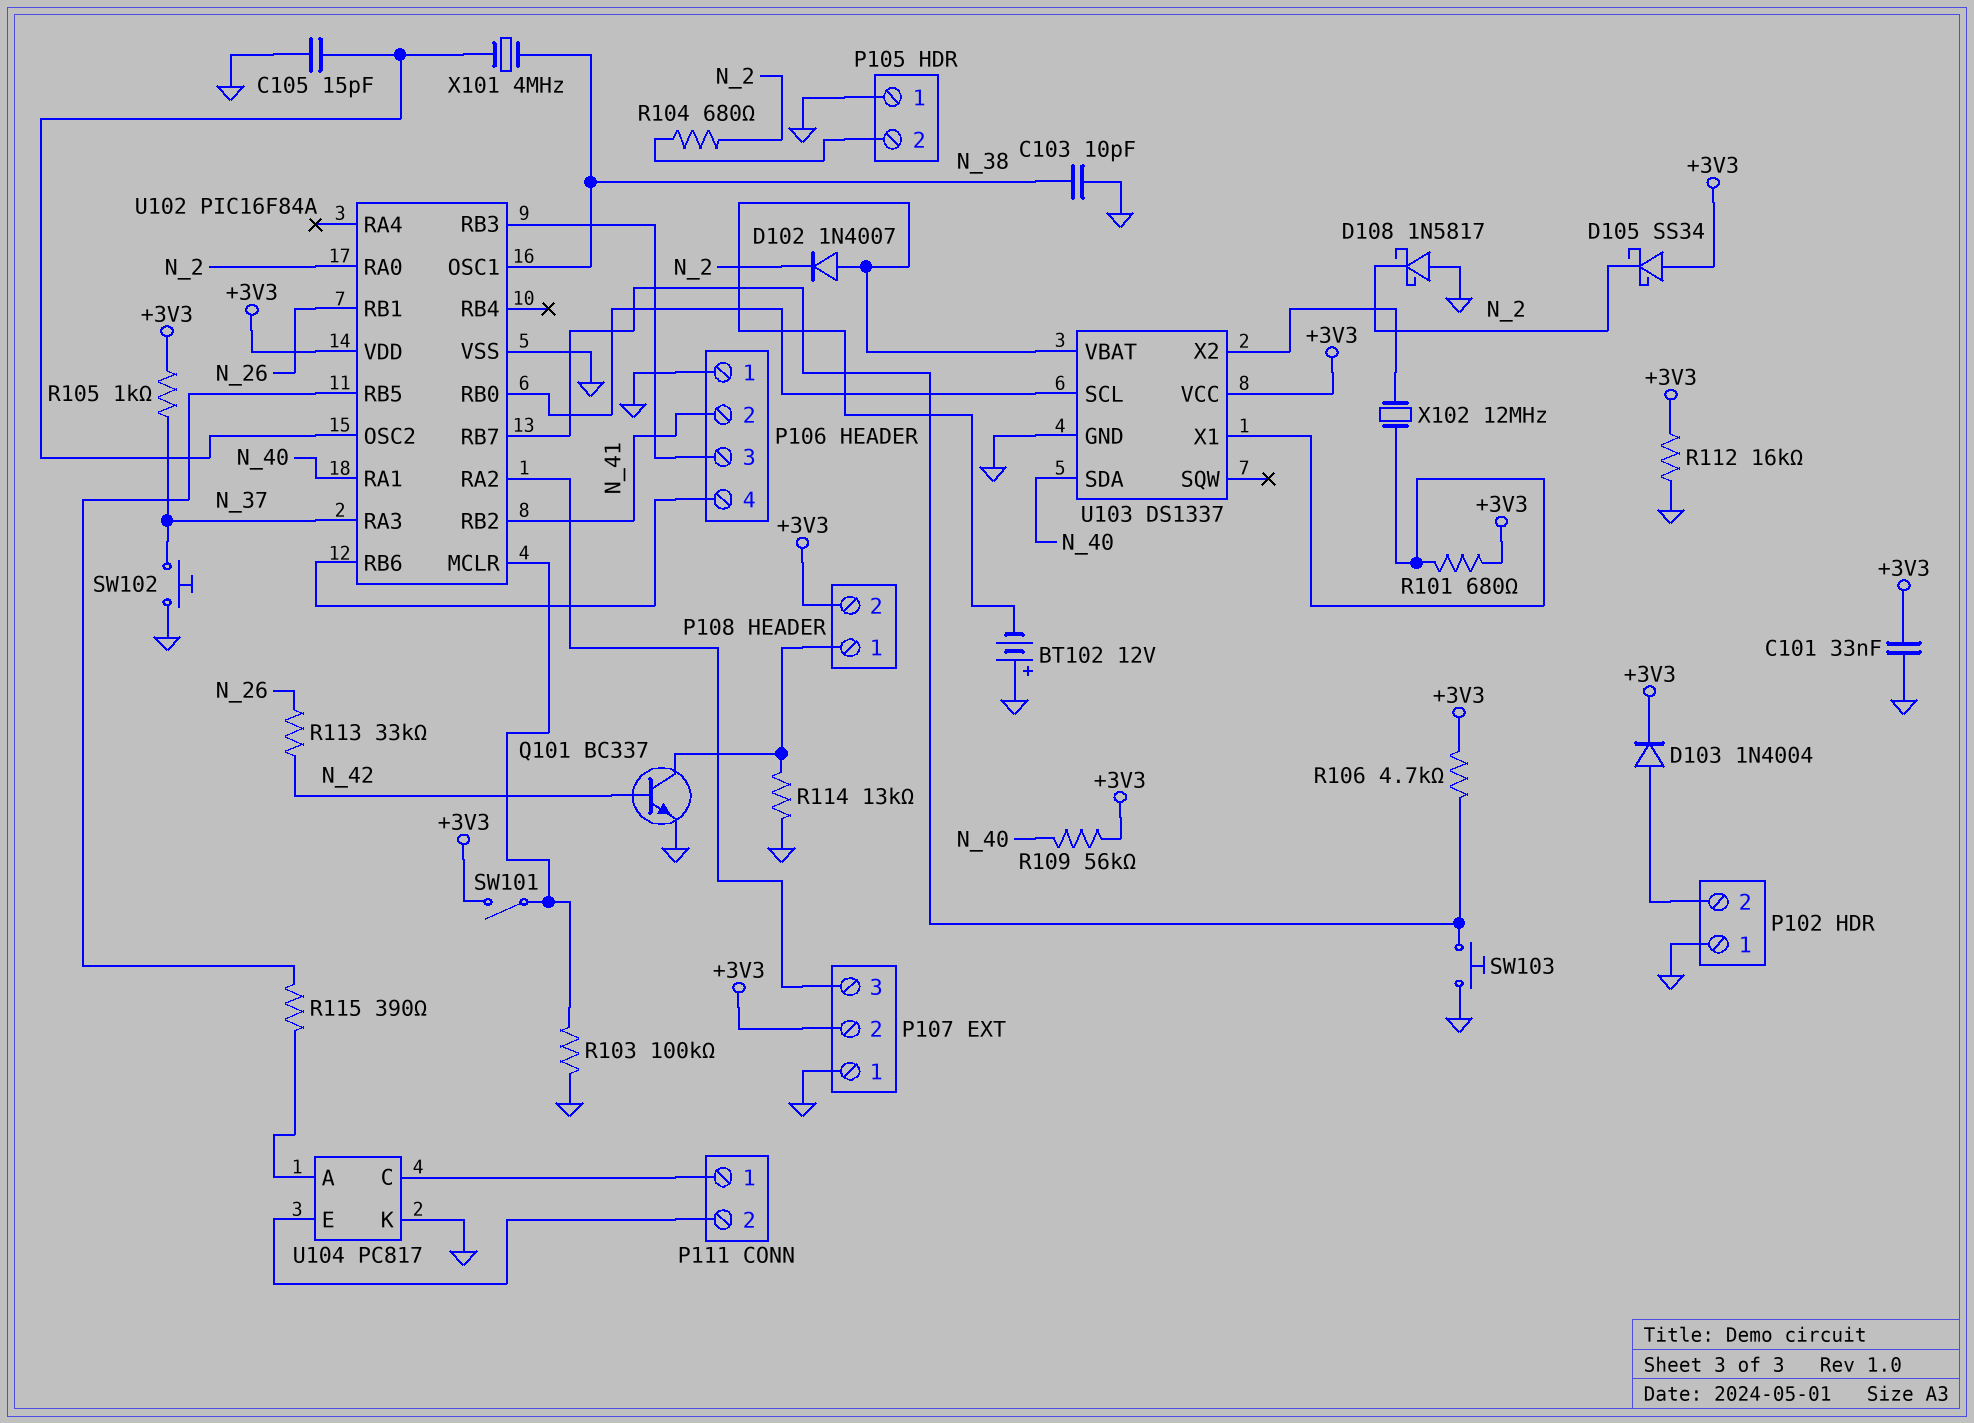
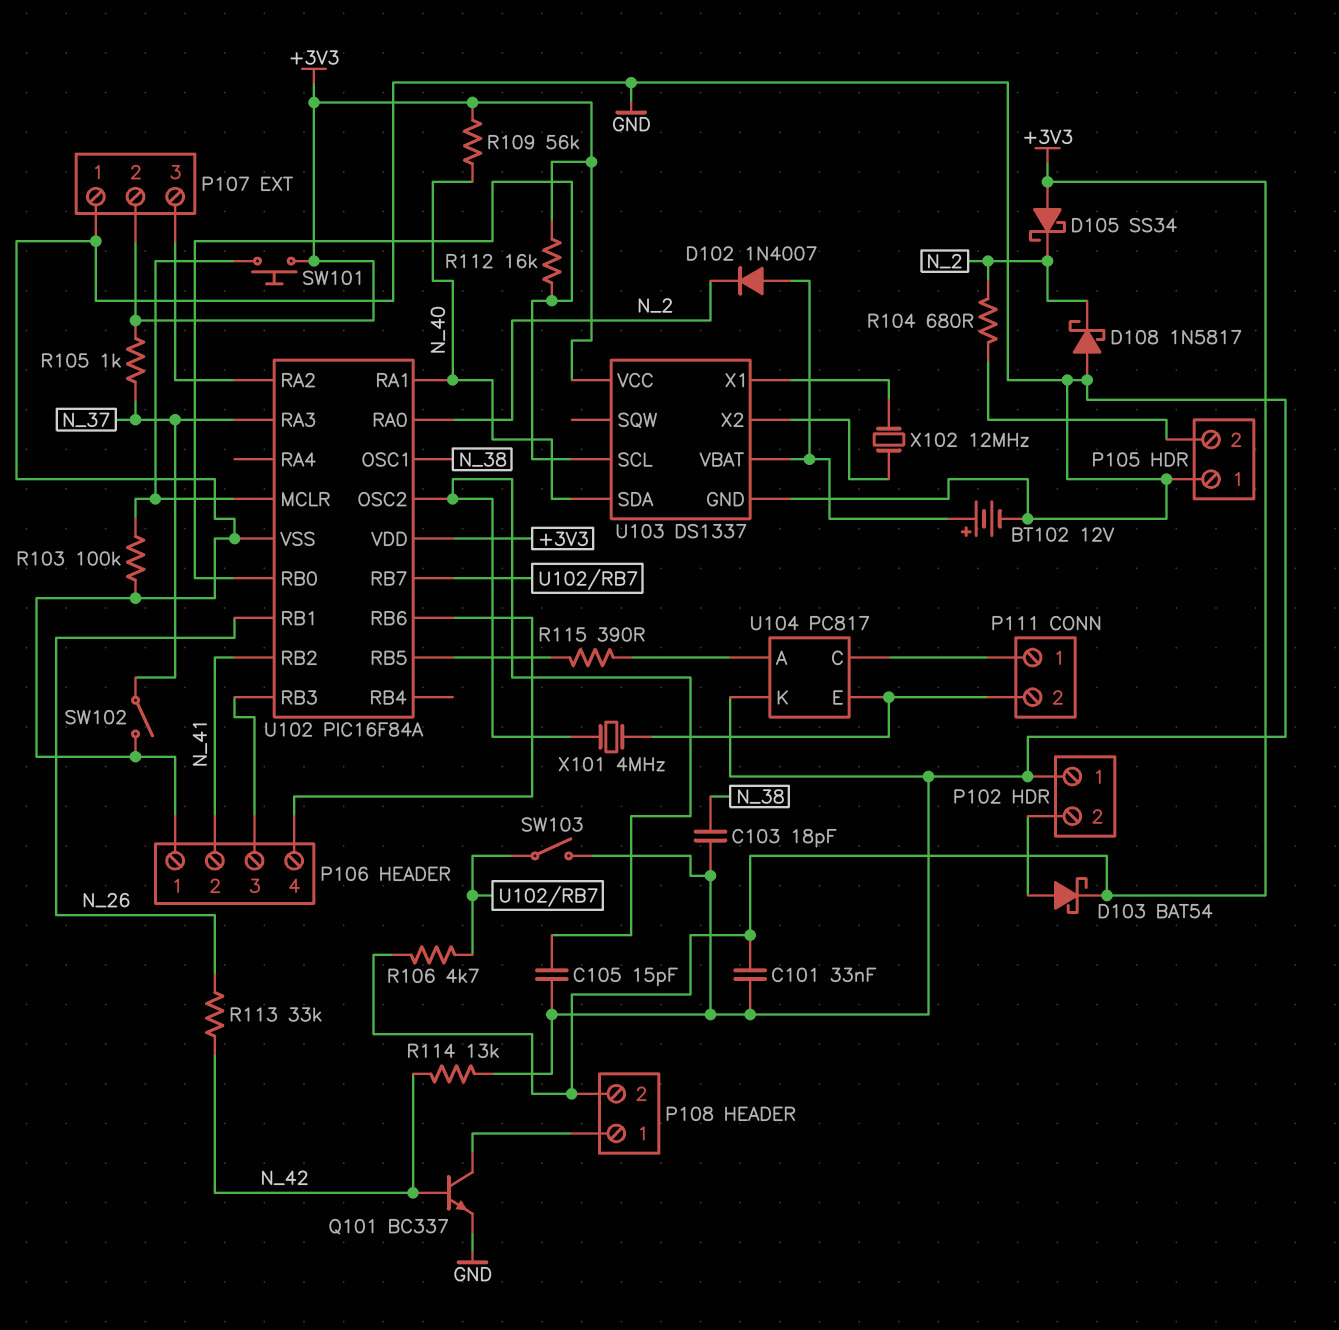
BT102: 12V (plus GND, minus U103/VBAT) -> 12V (plus U103/VBAT, minus GND)
C103: 10pF (GND, N_38) -> 18pF (GND, N_38)
D103: diode 1N4004 (A P102/2, K +3V3) -> schottky BAT54 (A P102/2, K +3V3)
R101: 680 (+3V3, U103/X1) -> none
R112: 16k (+3V3, GND) -> 16k (+3V3, U102/RB0)
R114: 13k (GND, P108/1) -> 13k (GND, N_42)
SW101: switch (+3V3, U102/MCLR) -> button (+3V3, U102/MCLR)
SW102: button (GND, N_37) -> switch (GND, N_37)
SW103: button (GND, U102/RB7) -> switch (GND, U102/RB7)
X101: 4MHz (N_38, U102/OSC2) -> 4MHz (P111/2, U102/OSC2)

